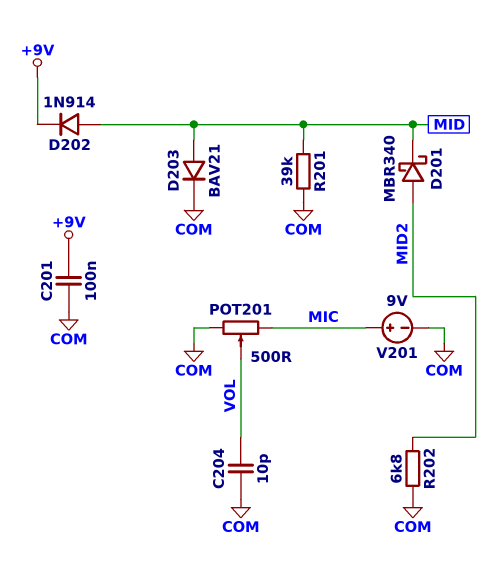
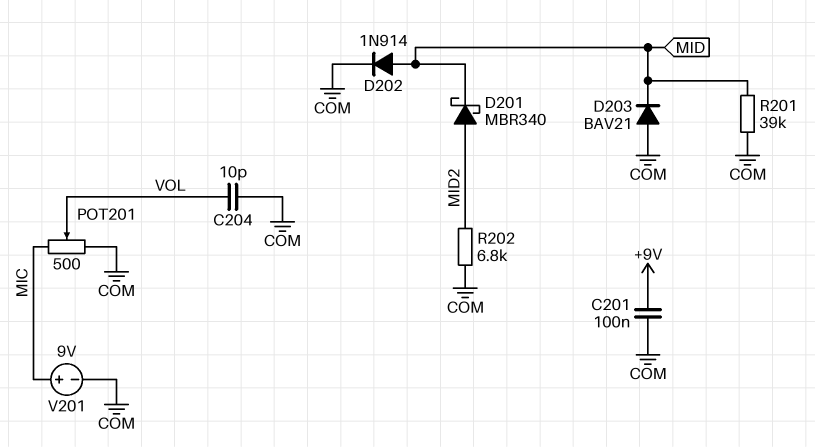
D202: diode 1N914 (A MID, K +9V) -> diode 1N914 (A MID, K COM)
D203: diode BAV21 (A MID, K COM) -> diode BAV21 (A COM, K MID)

